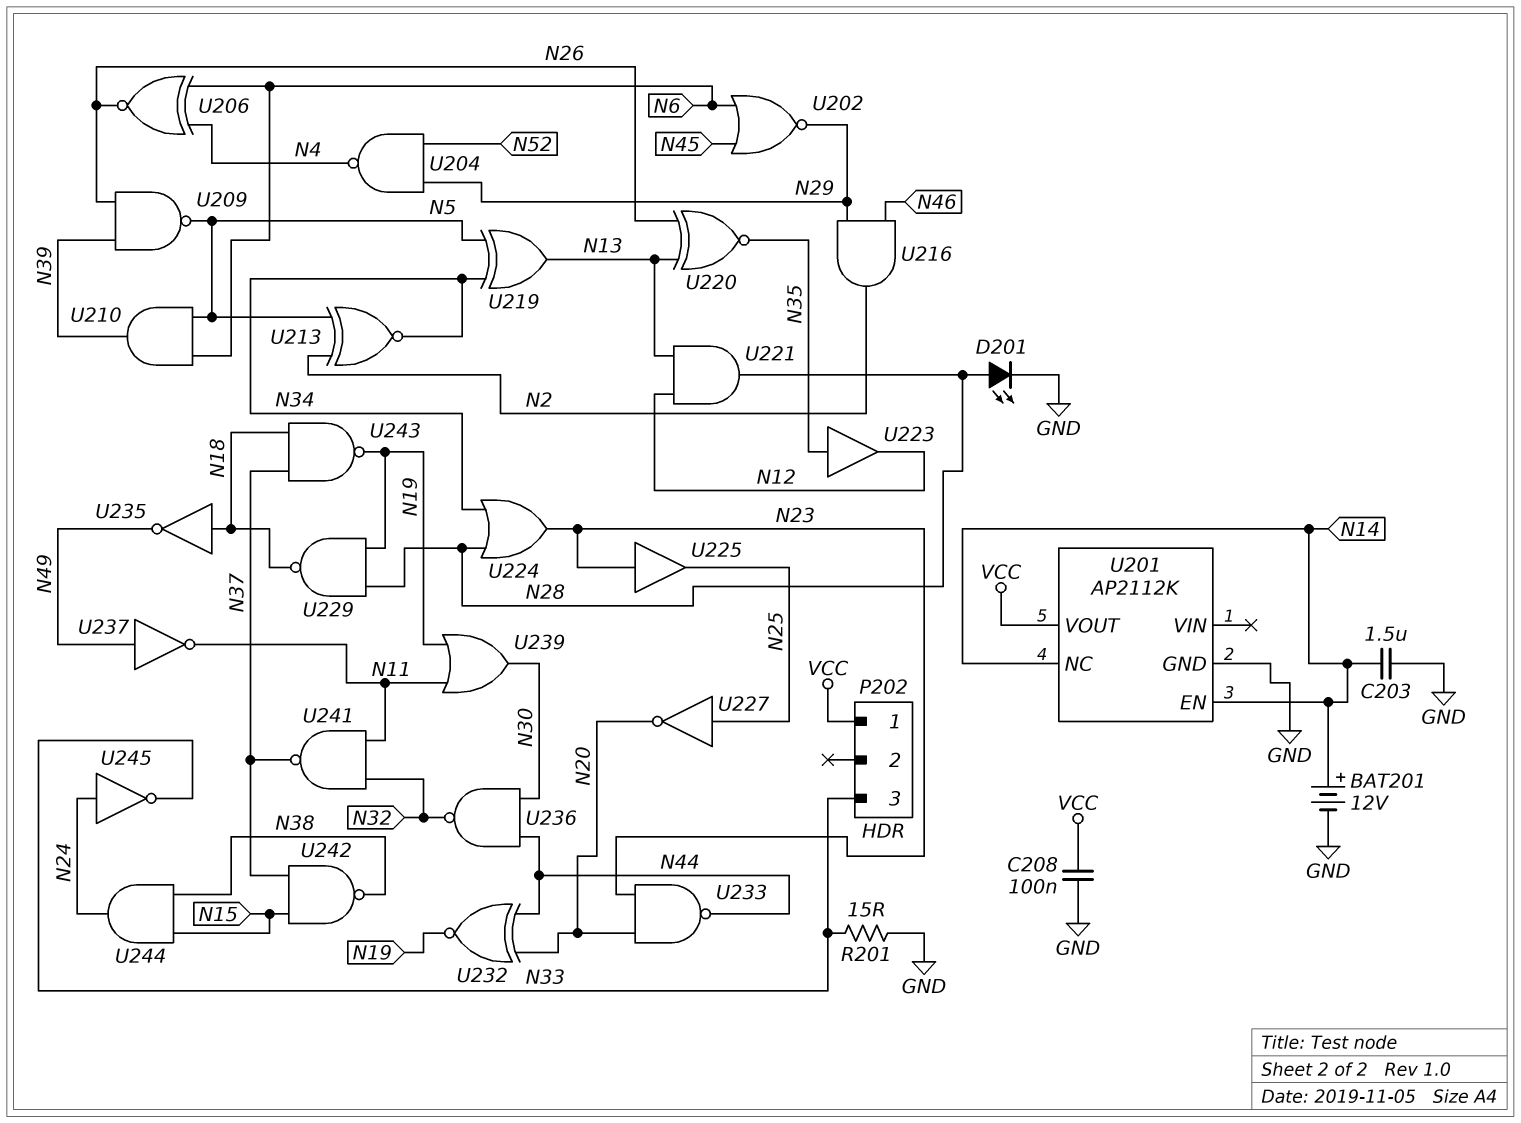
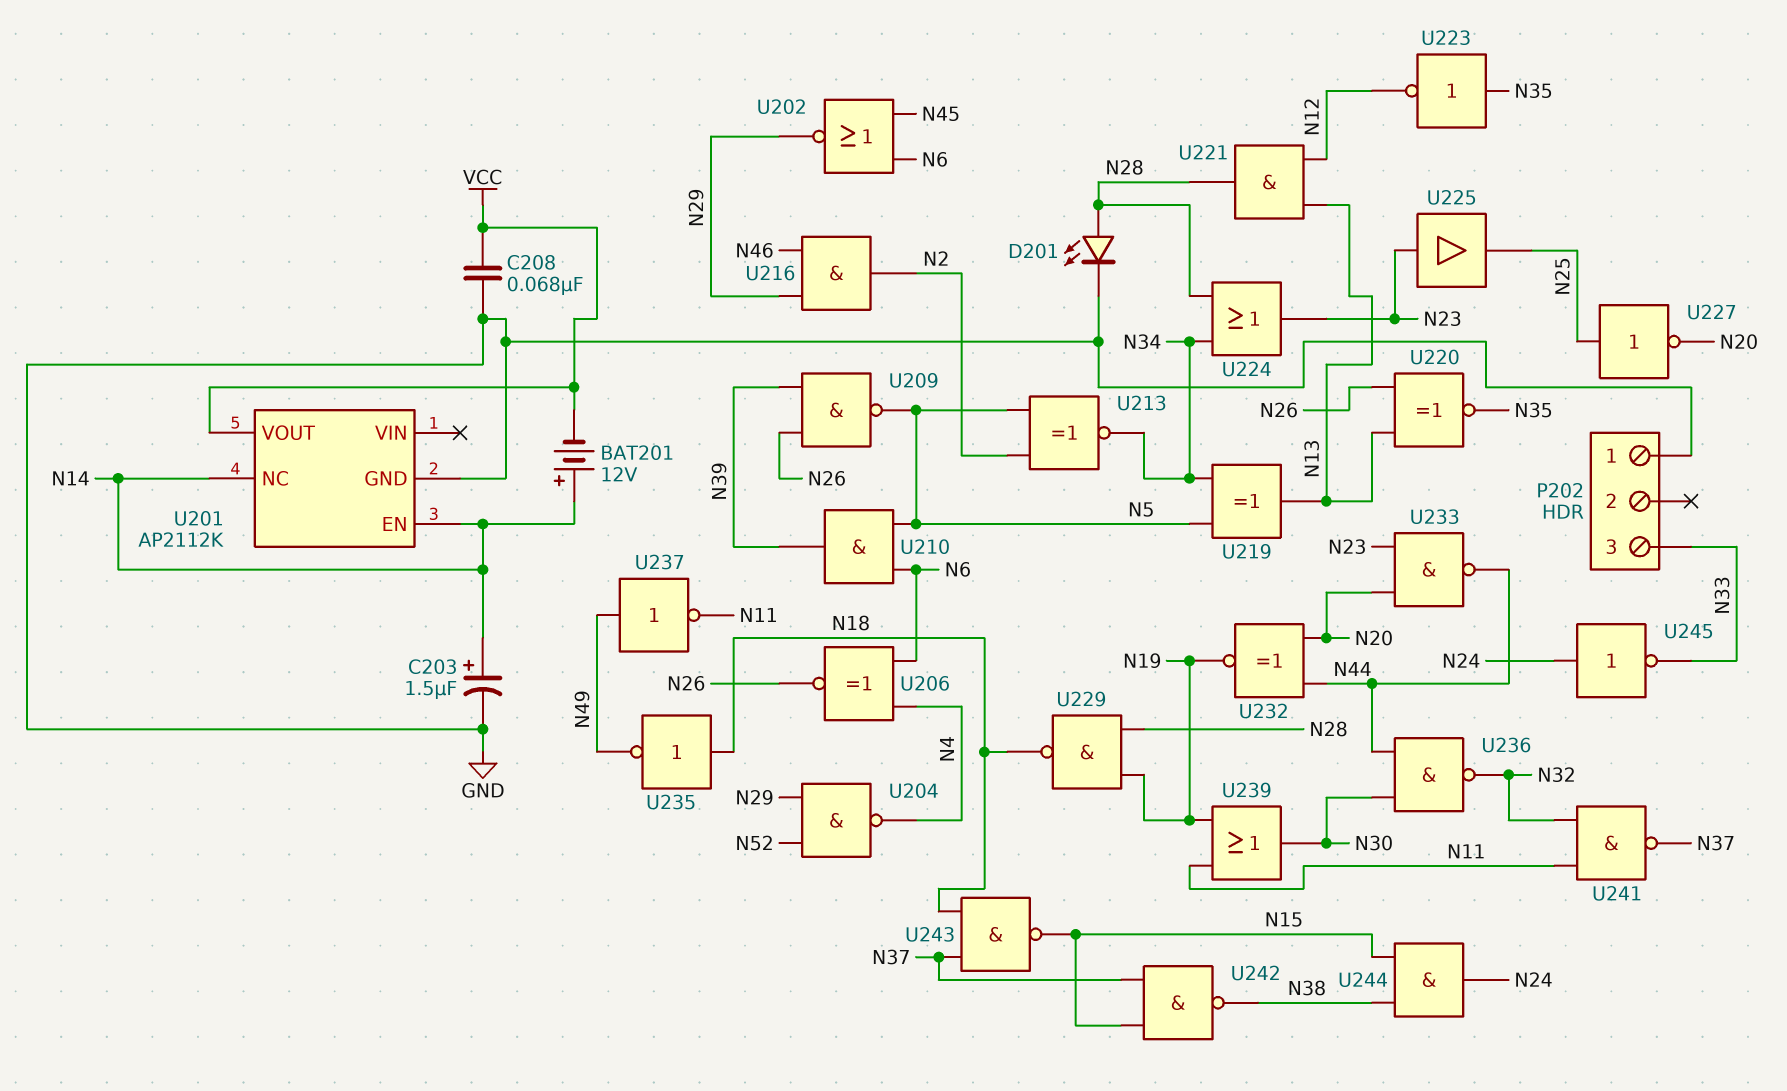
BAT201: 12V (plus N14, minus GND) -> 12V (plus N14, minus VCC)
C203: 1.5uF (GND, N14) -> 1.5uF (plus N14, minus GND)
C208: 100nF (GND, VCC) -> 68nF (GND, VCC)
P202 pin 1: VCC -> GND
R201: 15 (GND, N33) -> none
U223: buffer (in N35, out N12) -> NOT (in N35, out N12)
U243: NAND (in N18, in N37, out N19) -> NAND (in N18, in N37, out N15)

